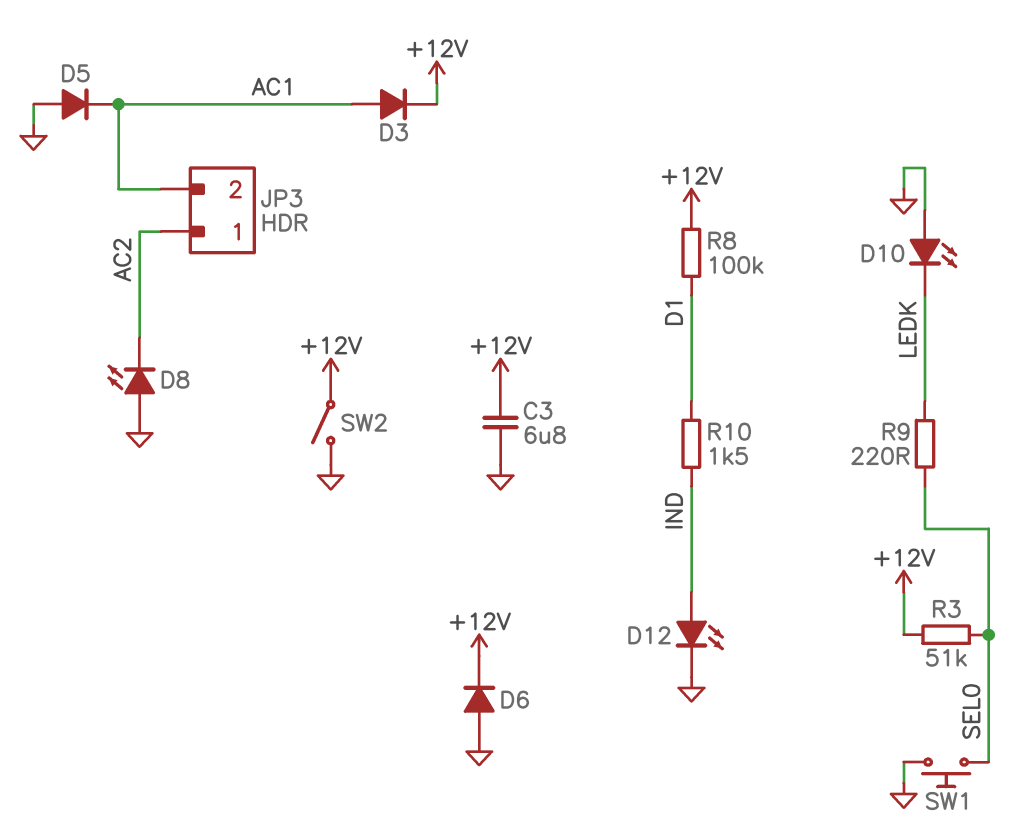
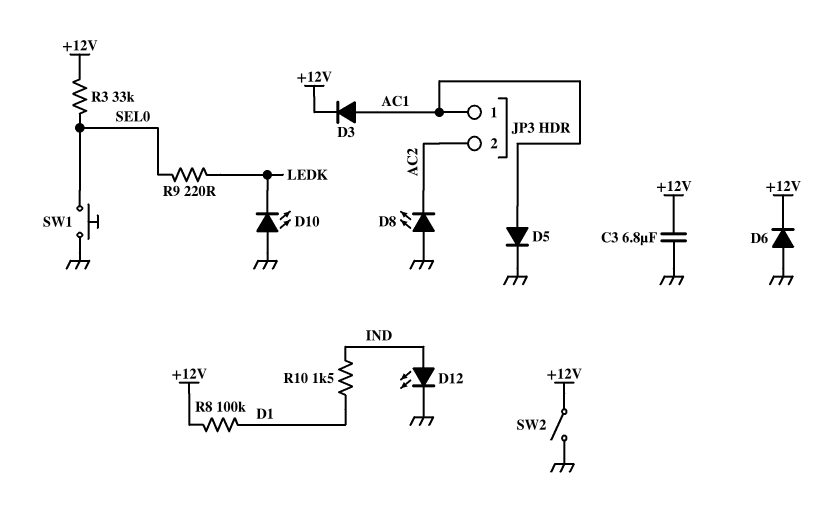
D5: diode (A GND, K AC1) -> diode (A AC1, K GND)
JP3 pin 1: AC2 -> AC1
JP3 pin 2: AC1 -> AC2
R3: 51k (+12V, SEL0) -> 33k (+12V, SEL0)

